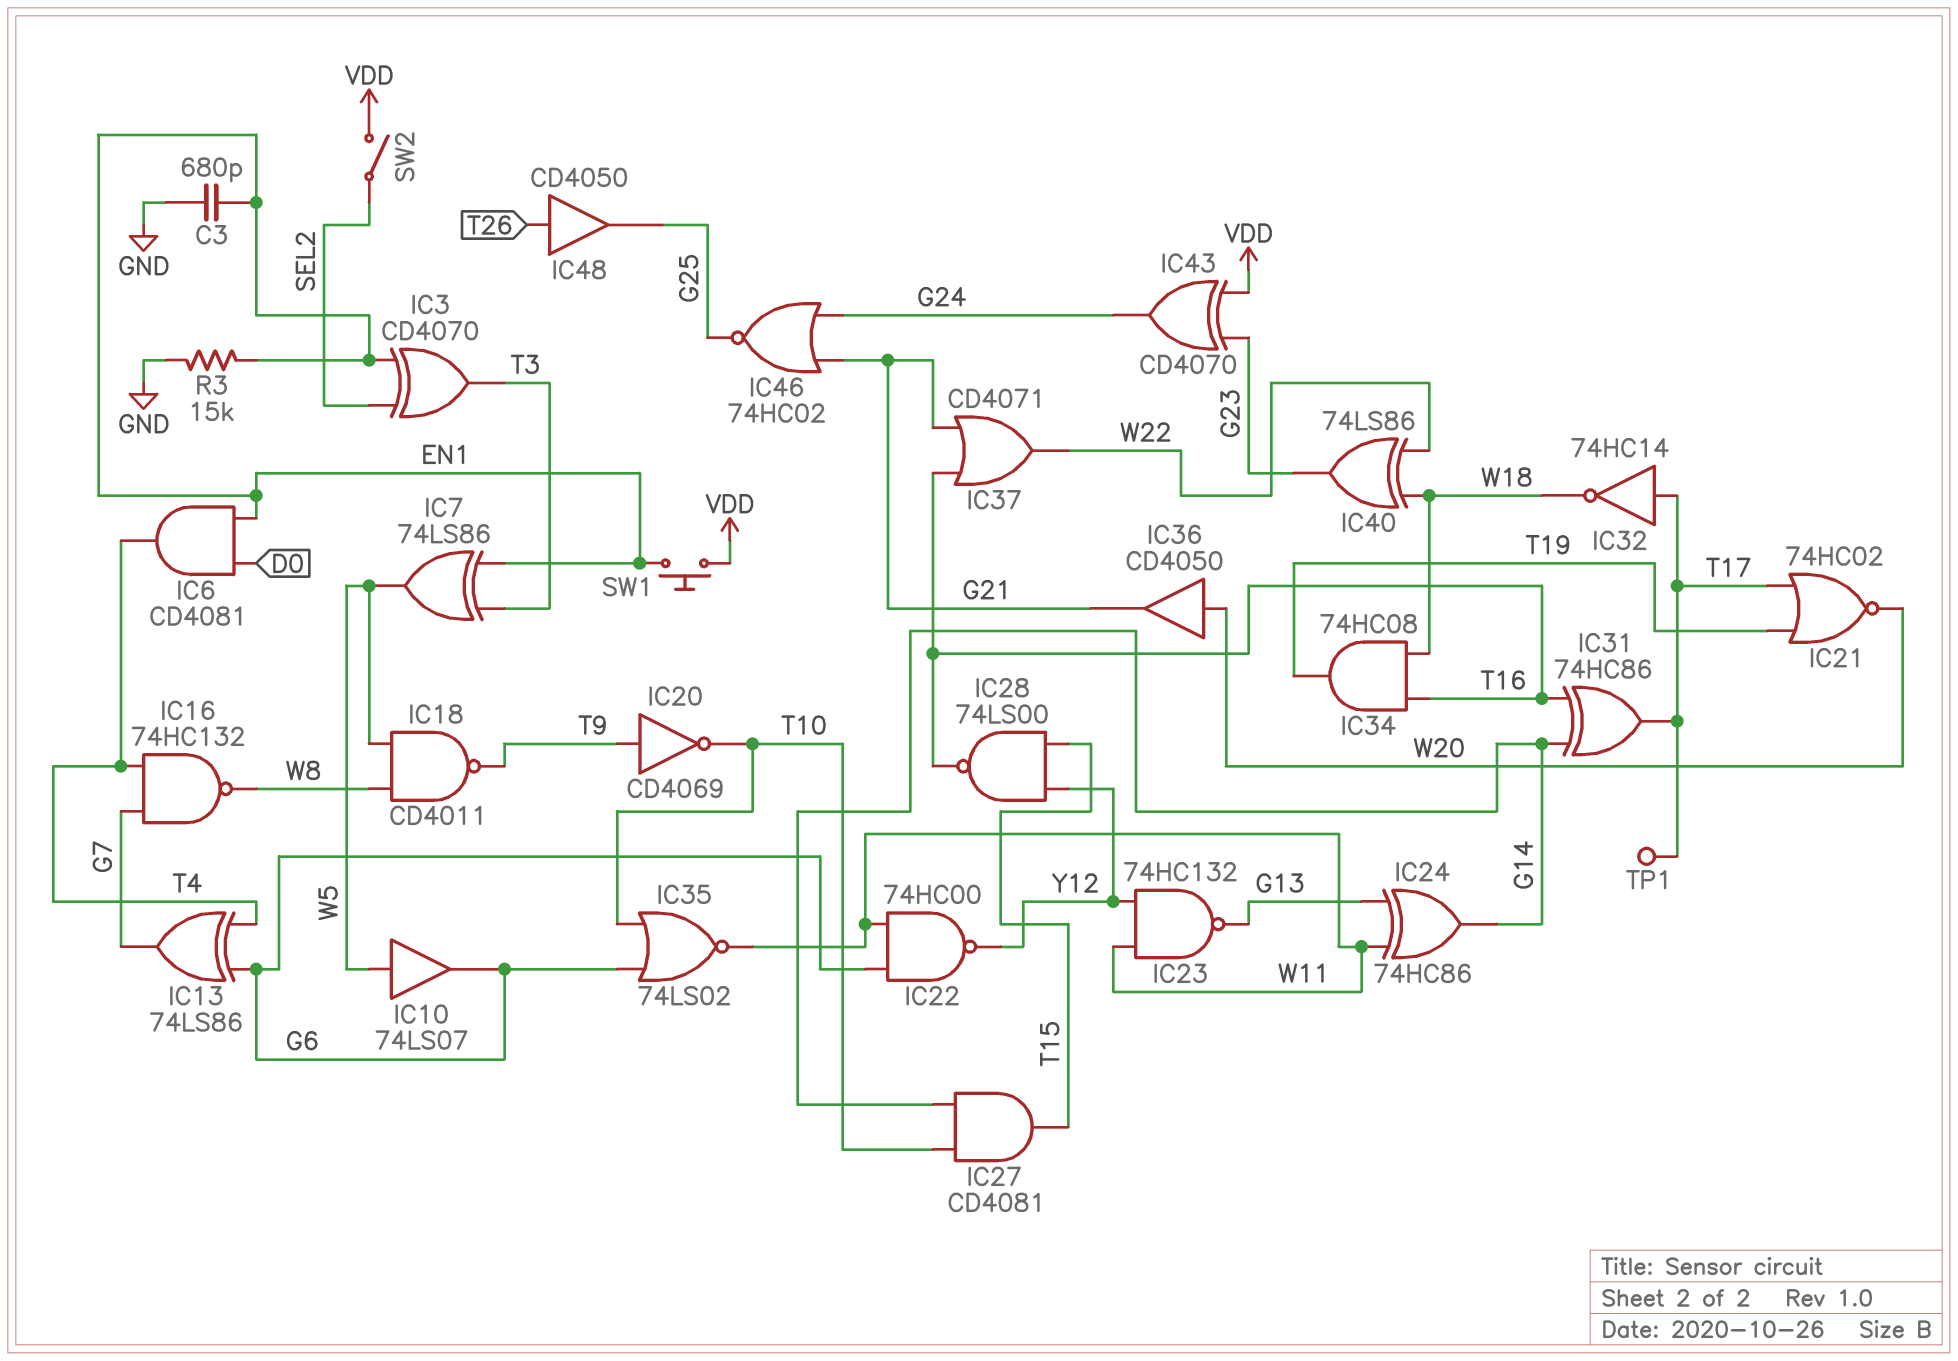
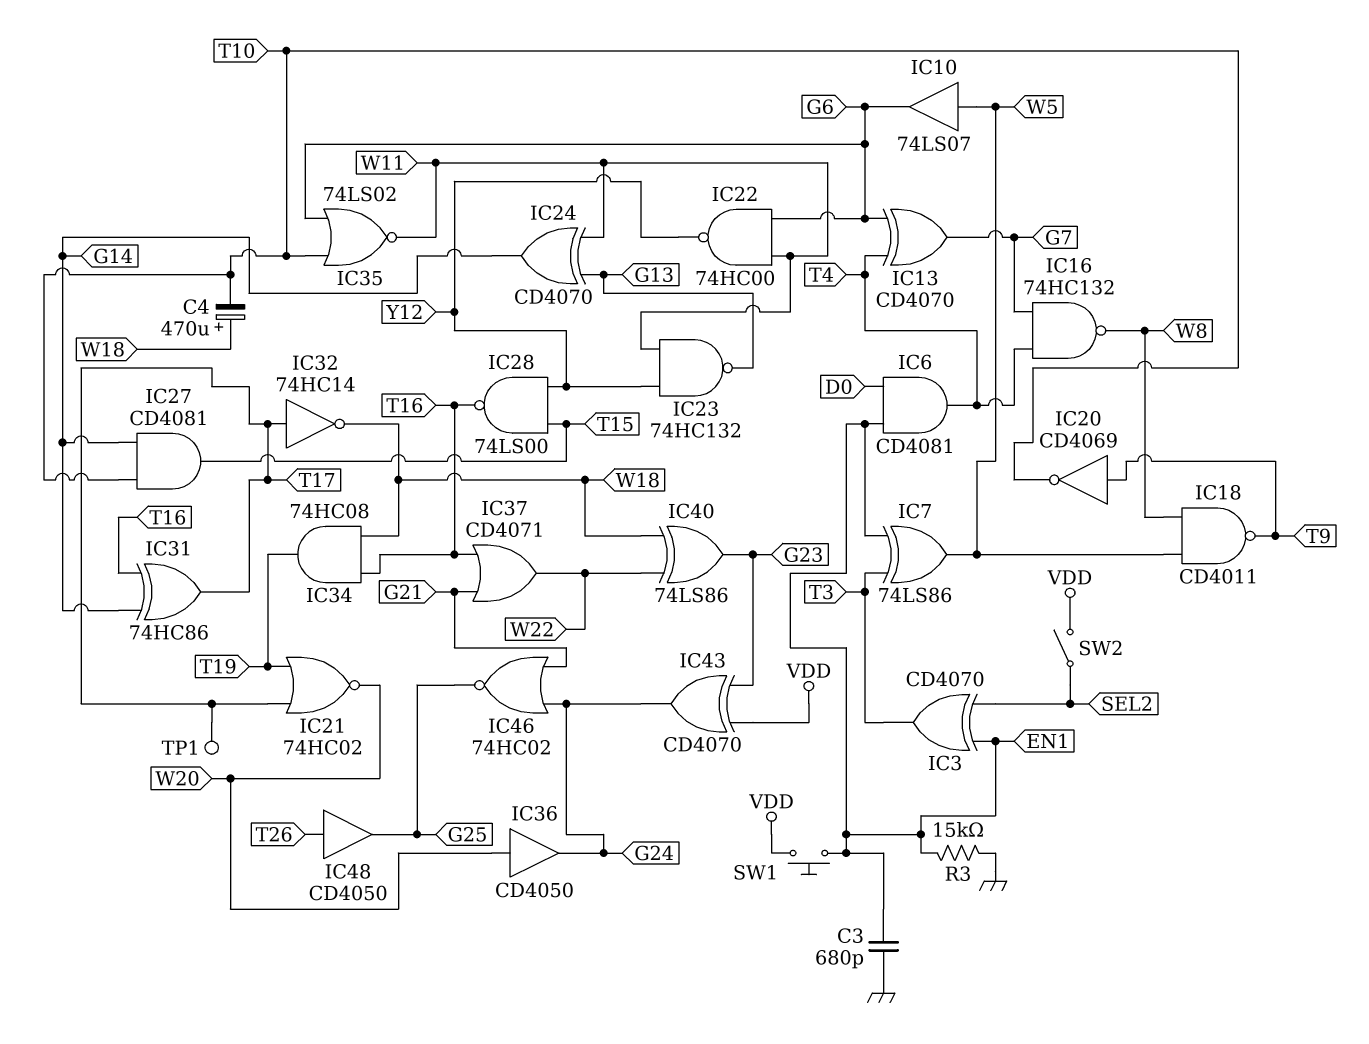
C4: none -> 470uF (plus W18, minus T10)
IC13: XOR 74LS86 (in G6, in T4, out G7) -> XOR CD4070 (in G6, in T4, out G7)
IC24: XOR 74HC86 (in G13, in W11, out G14) -> XOR CD4070 (in G13, in W11, out G14)
IC36: buffer CD4050 (in W20, out G21) -> buffer CD4050 (in W20, out G24)

